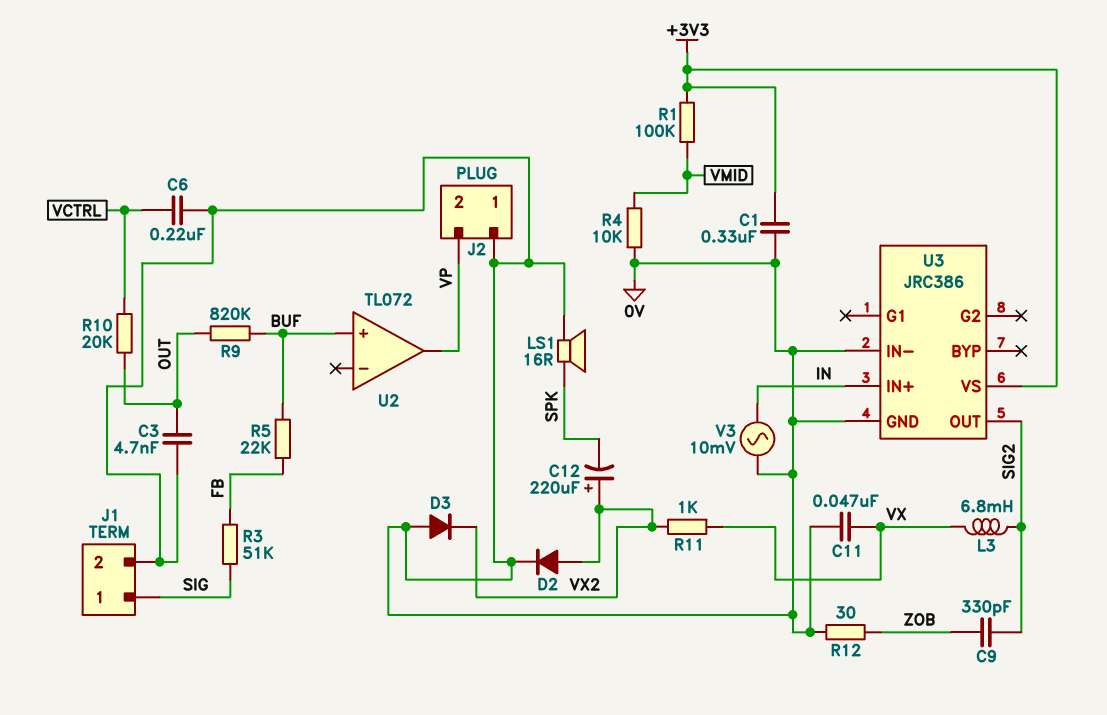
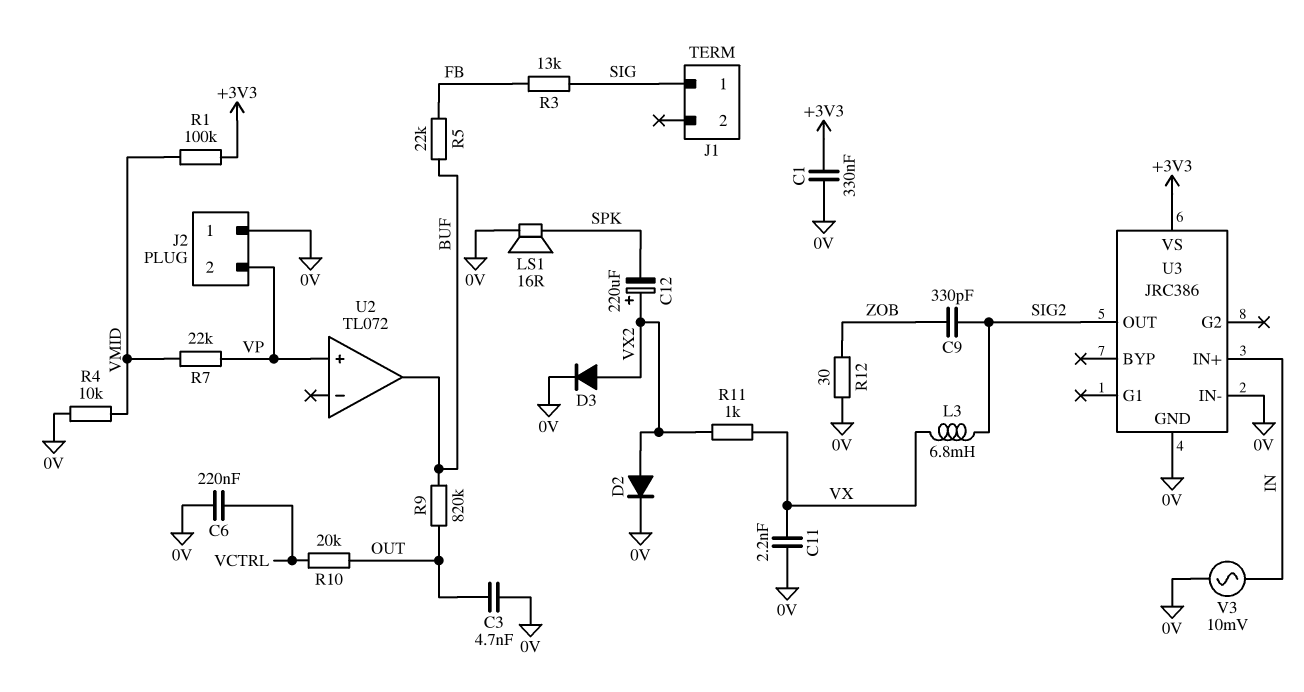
C11: 47nF (0V, VX) -> 2.2nF (0V, VX)
D3: diode (A 0V, K VX2) -> diode (A VX2, K 0V)
J1 pin 2: 0V -> none
R3: 51k (FB, SIG) -> 13k (FB, SIG)
R7: none -> 22k (VMID, VP)
U2 pin in+: BUF -> VP
U2 pin out: VP -> BUF

